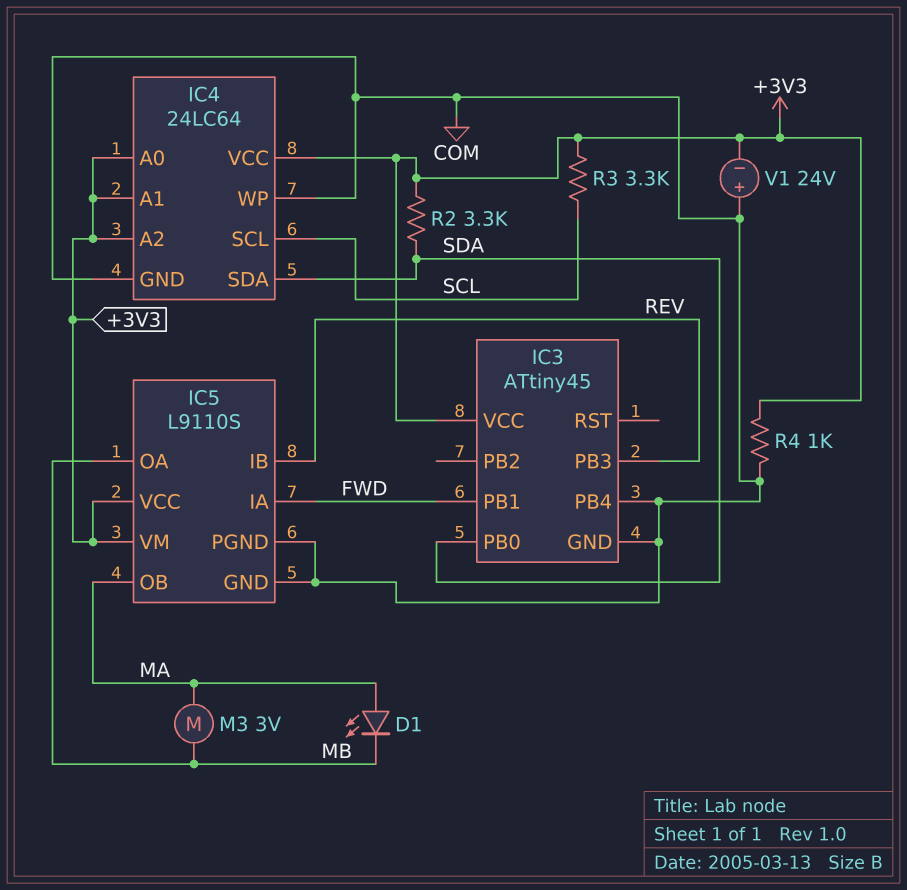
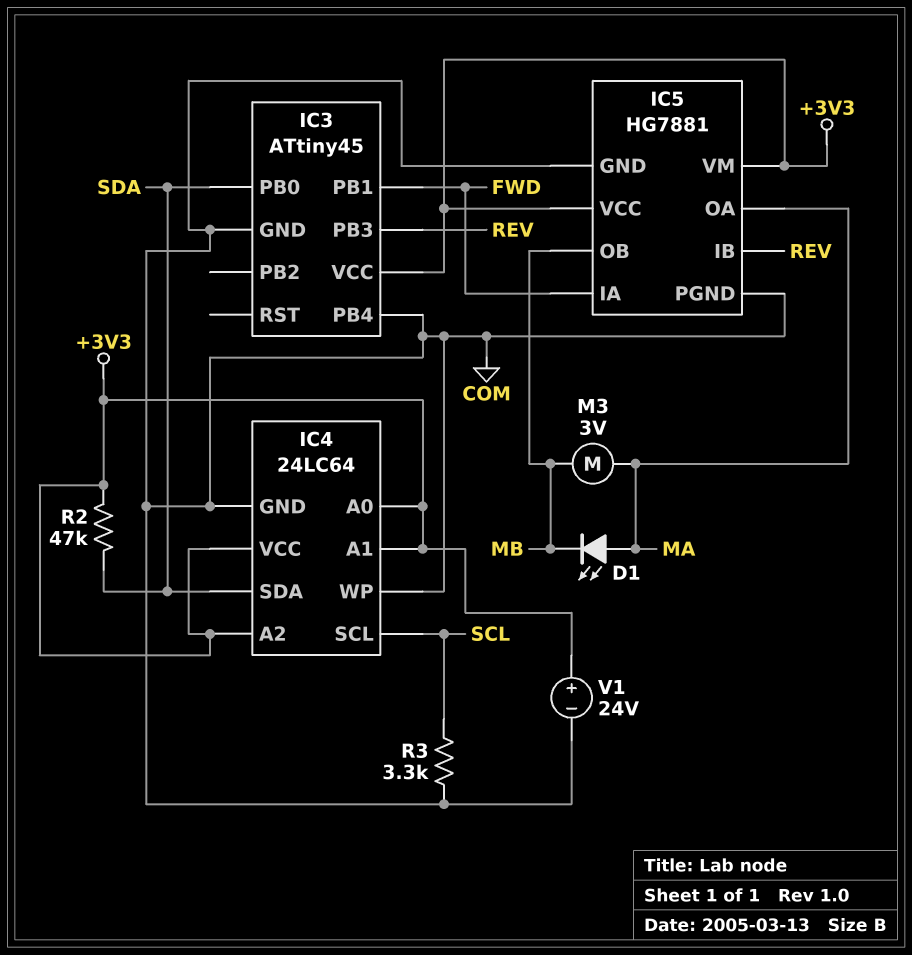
IC5: L9110S -> HG7881
IC5 pin OA: MB -> MA
IC5 pin OB: MA -> MB
R2: 3.3k (+3V3, SDA) -> 47k (+3V3, SDA)
R3: 3.3k (+3V3, SCL) -> 3.3k (COM, SCL)
R4: 1k (+3V3, COM) -> none
V1: 24V (plus COM, minus +3V3) -> 24V (plus +3V3, minus COM)

